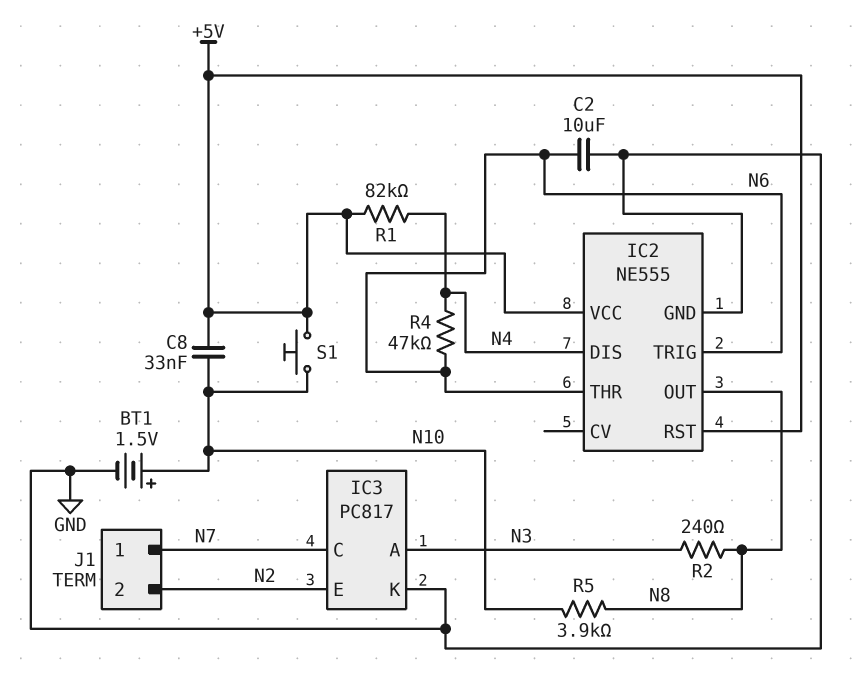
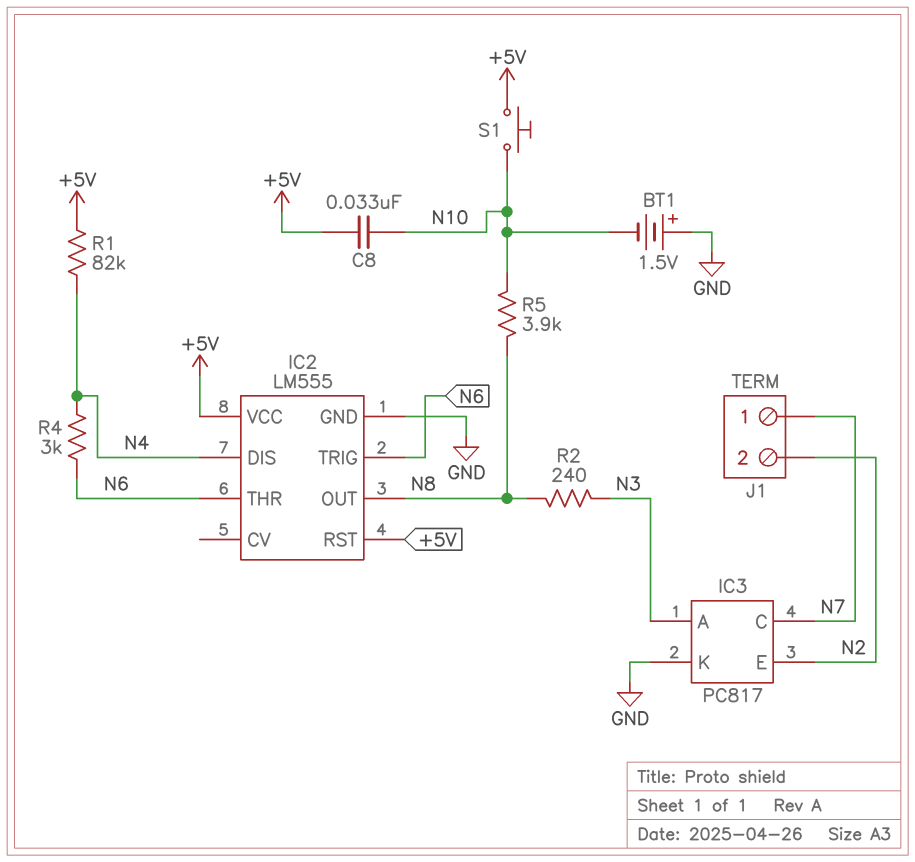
BT1: 1.5V (plus N10, minus GND) -> 1.5V (plus GND, minus N10)
C2: 10uF (GND, N6) -> none
IC2: NE555 -> LM555
R4: 47k (N4, N6) -> 3k (N4, N6)

